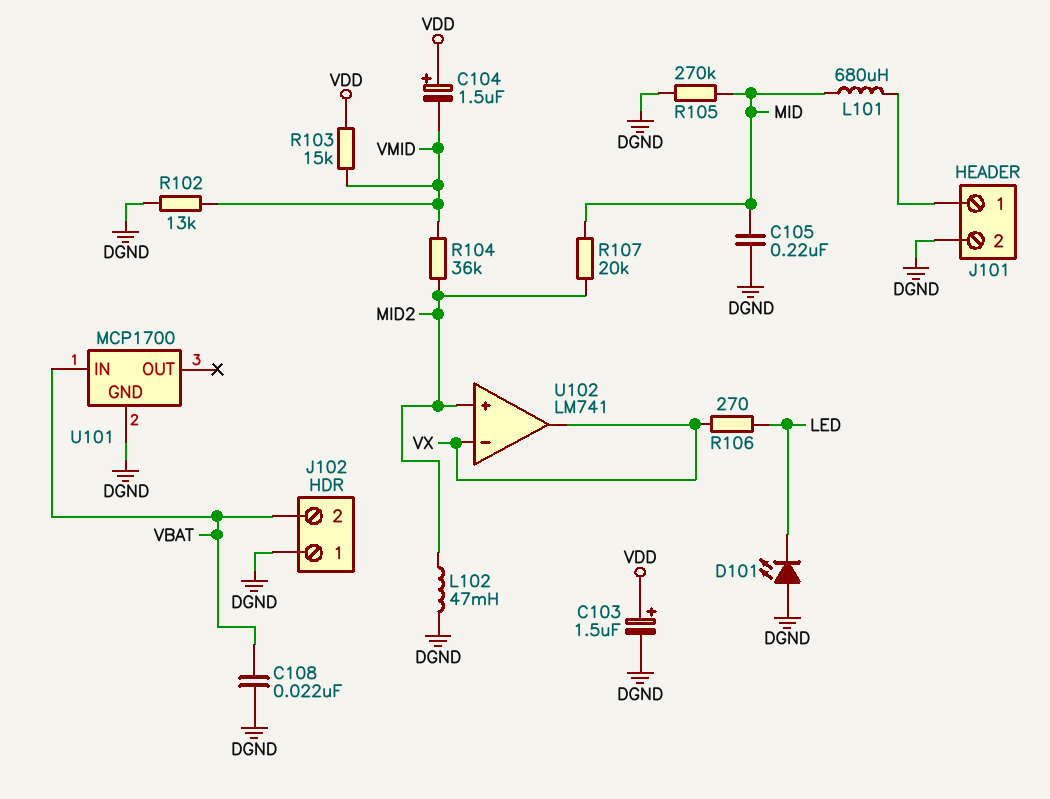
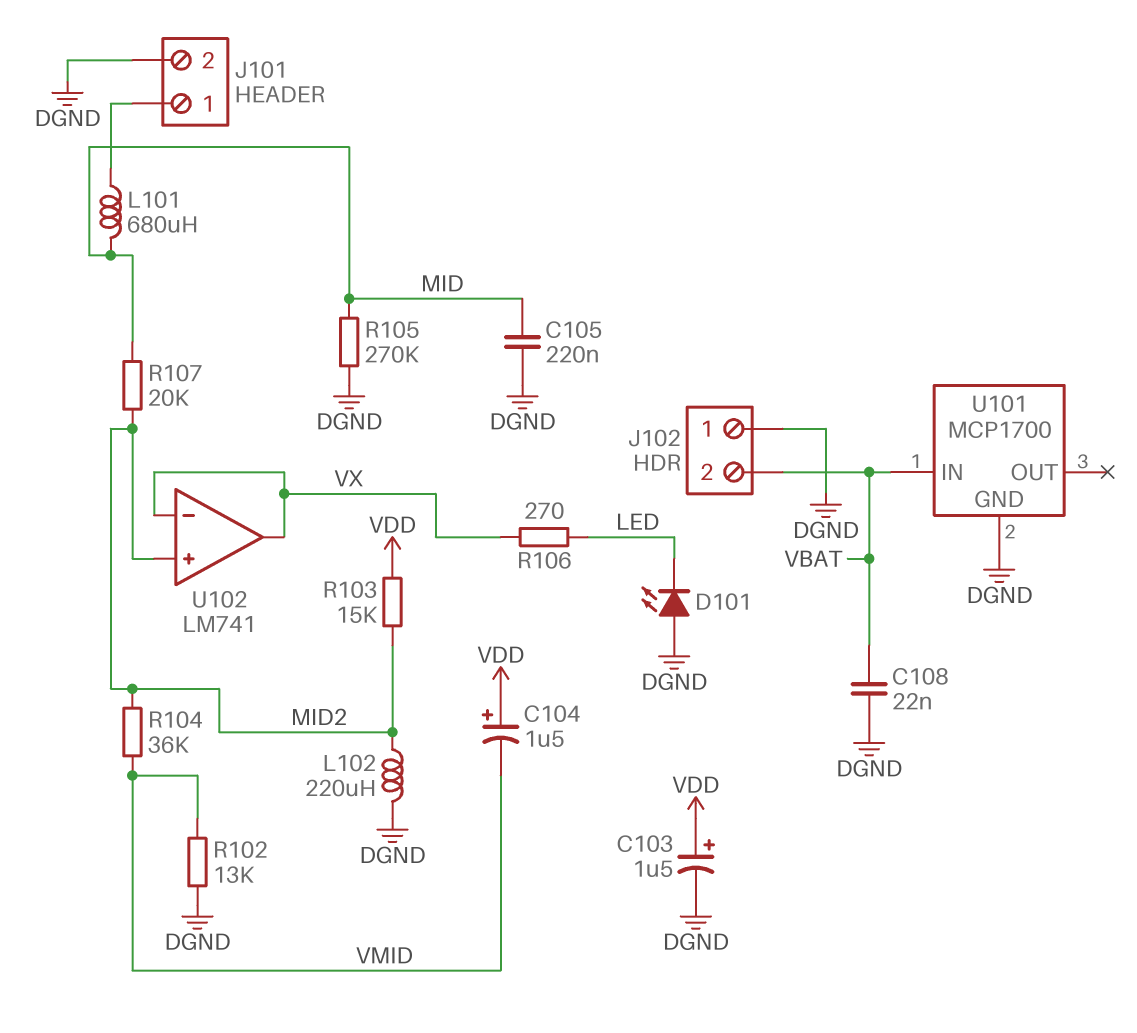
L102: 47mH (DGND, MID2) -> 220uH (DGND, MID2)
R103: 15k (VDD, VMID) -> 15k (MID2, VDD)

